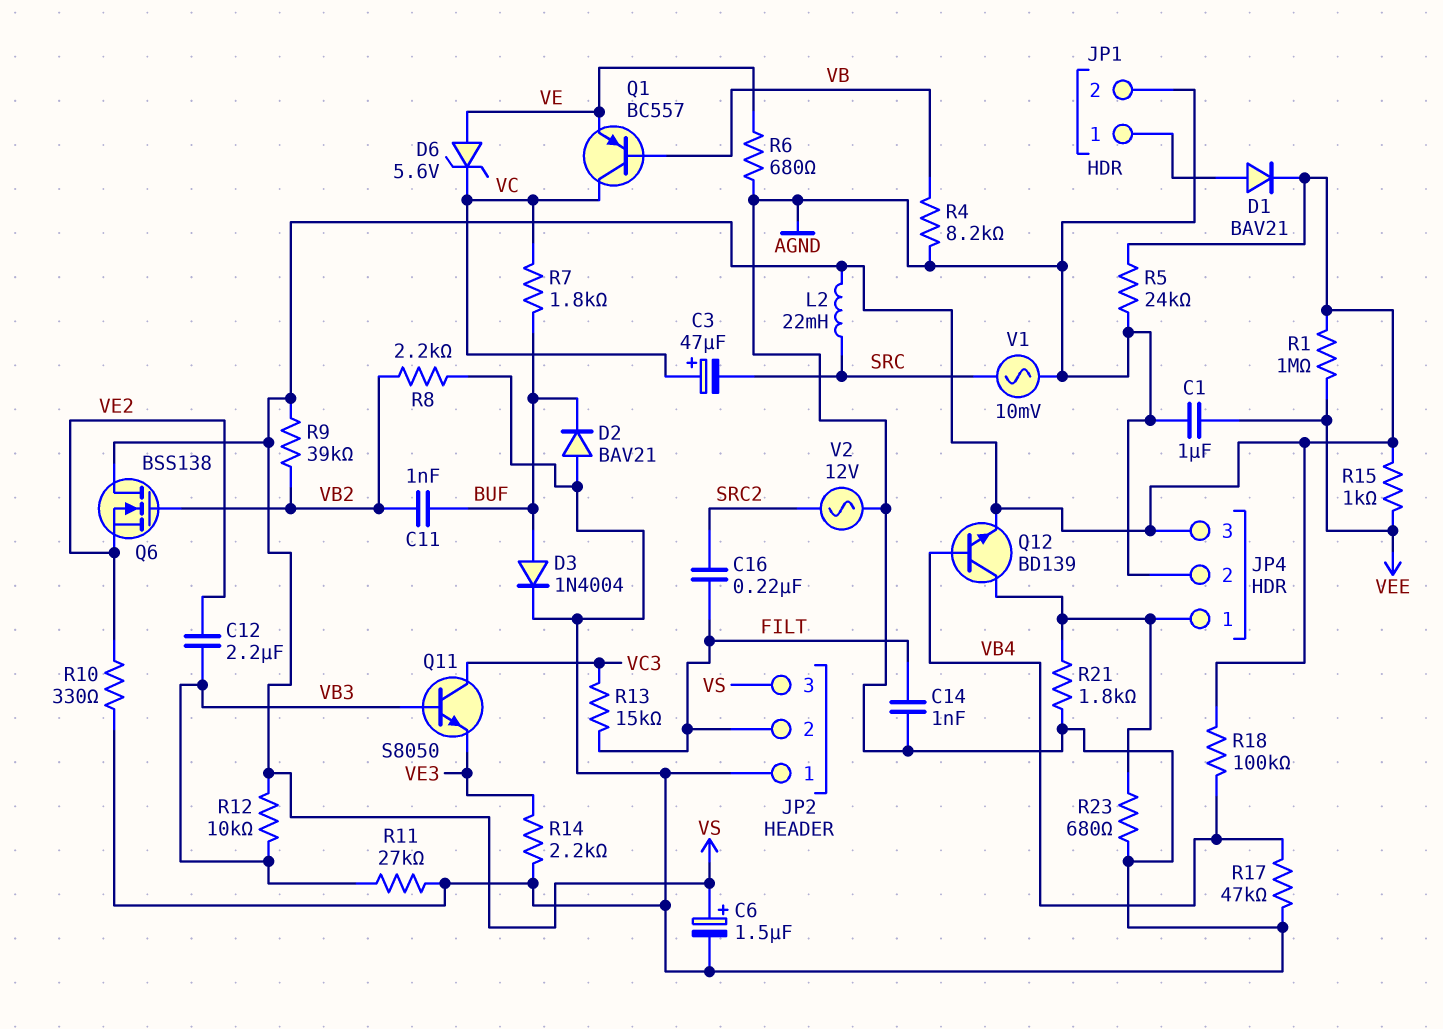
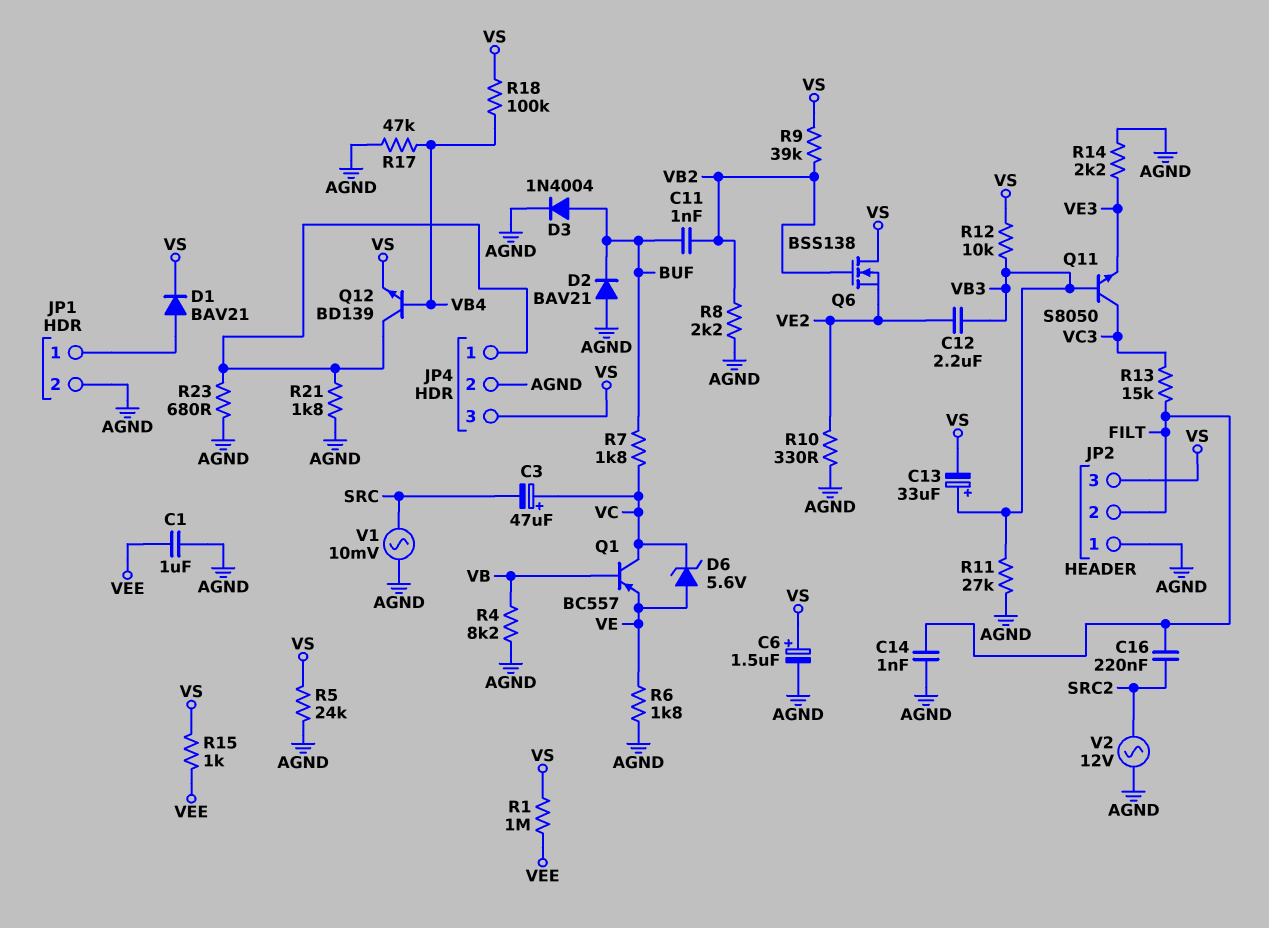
C13: none -> 33uF (plus VB3, minus VS)
L2: 22mH (SRC, VS) -> none
R6: 680 (AGND, VE) -> 1.8k (AGND, VE)

